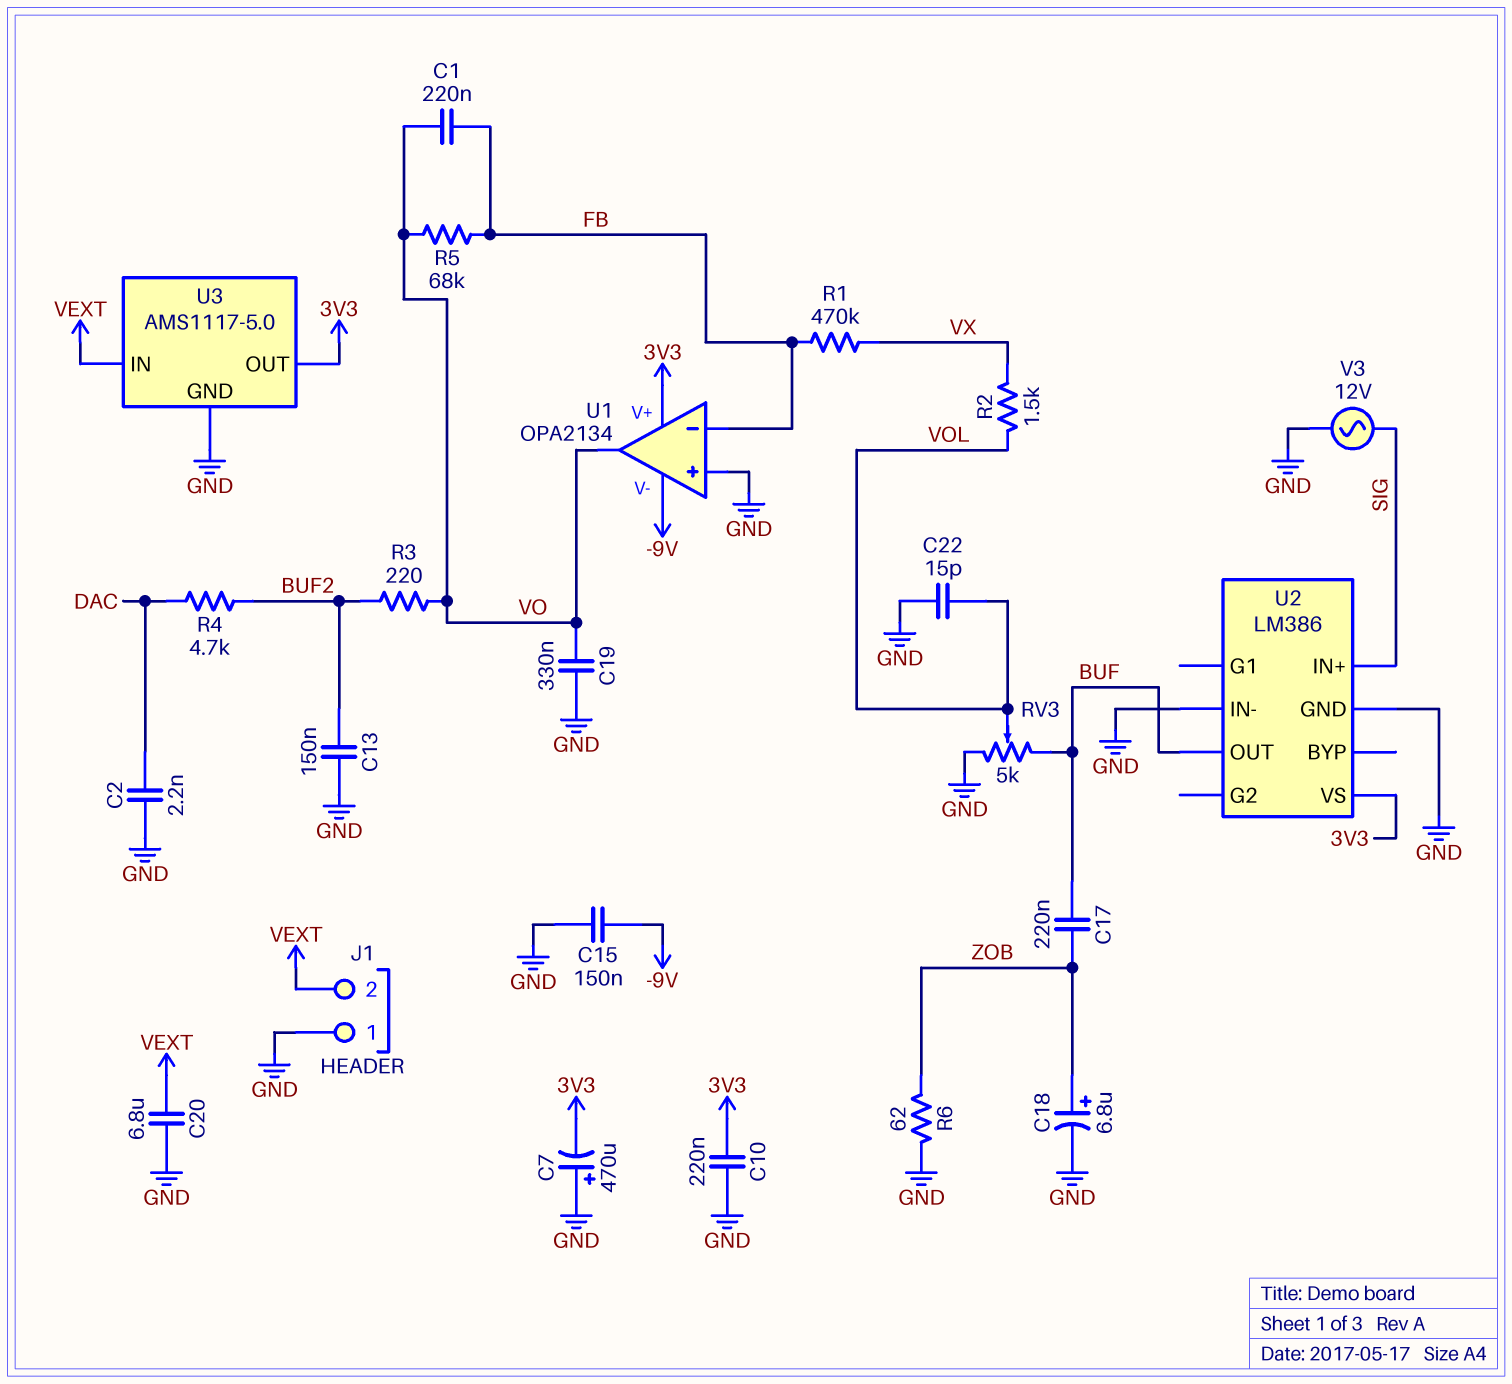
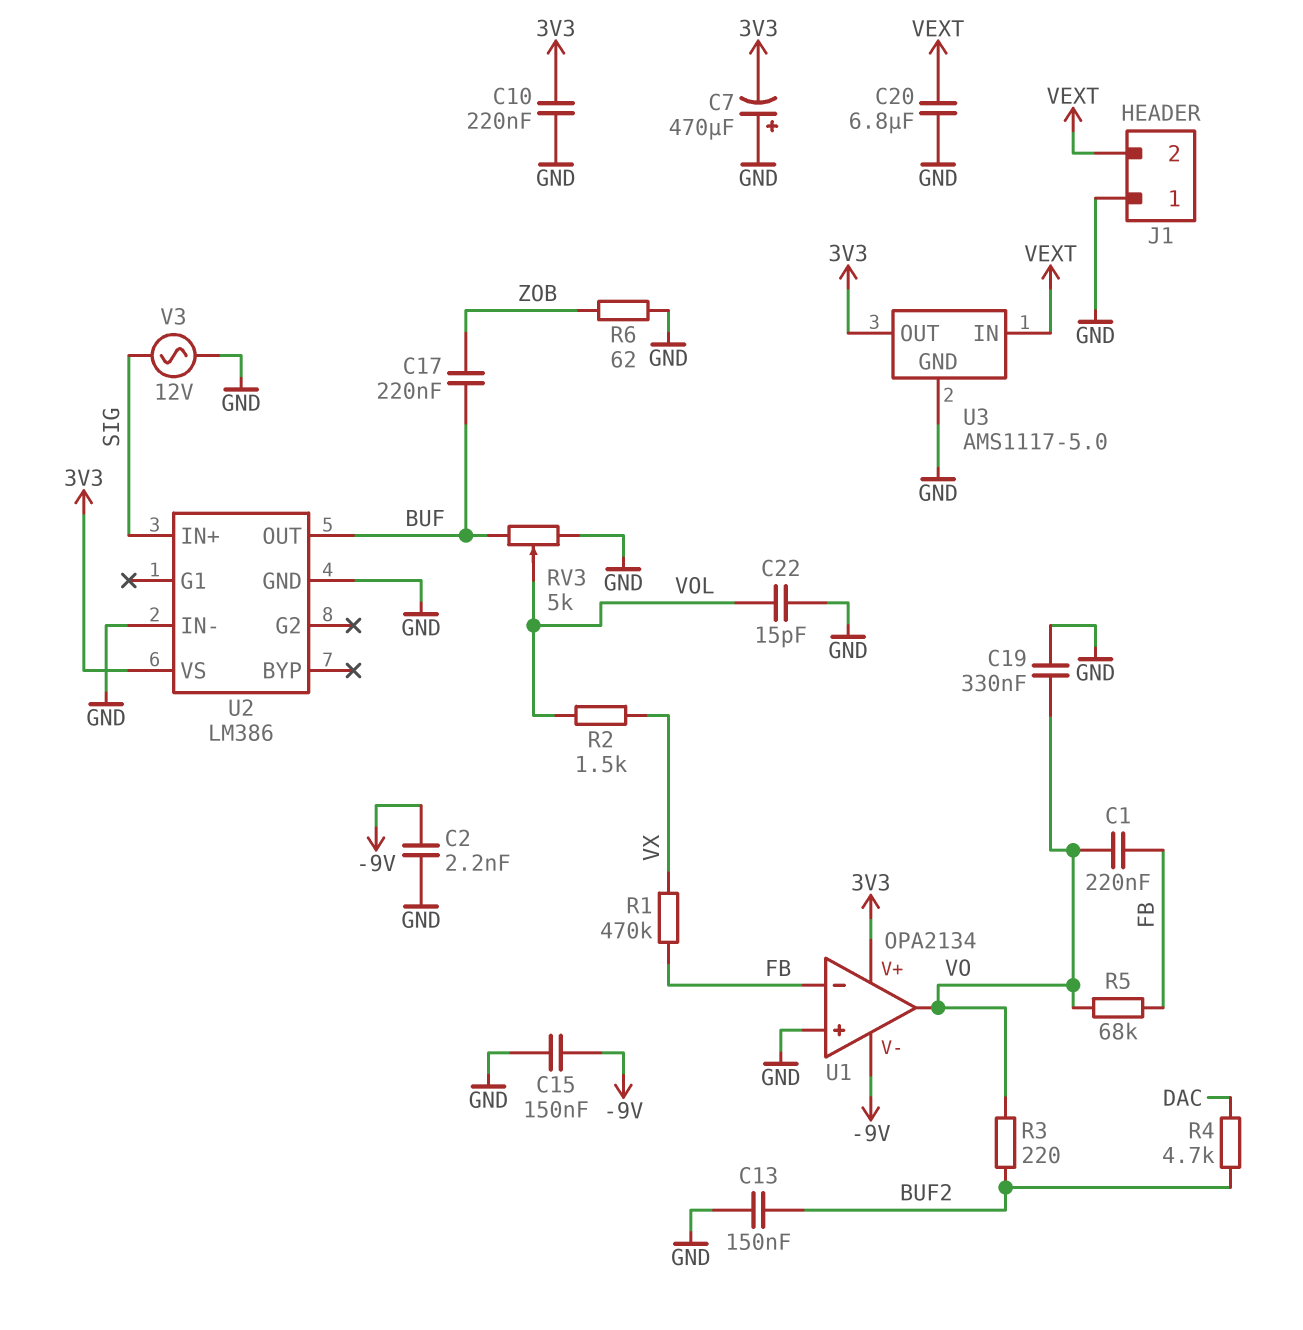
C2: 2.2nF (DAC, GND) -> 2.2nF (-9V, GND)
C18: 6.8uF (plus ZOB, minus GND) -> none

